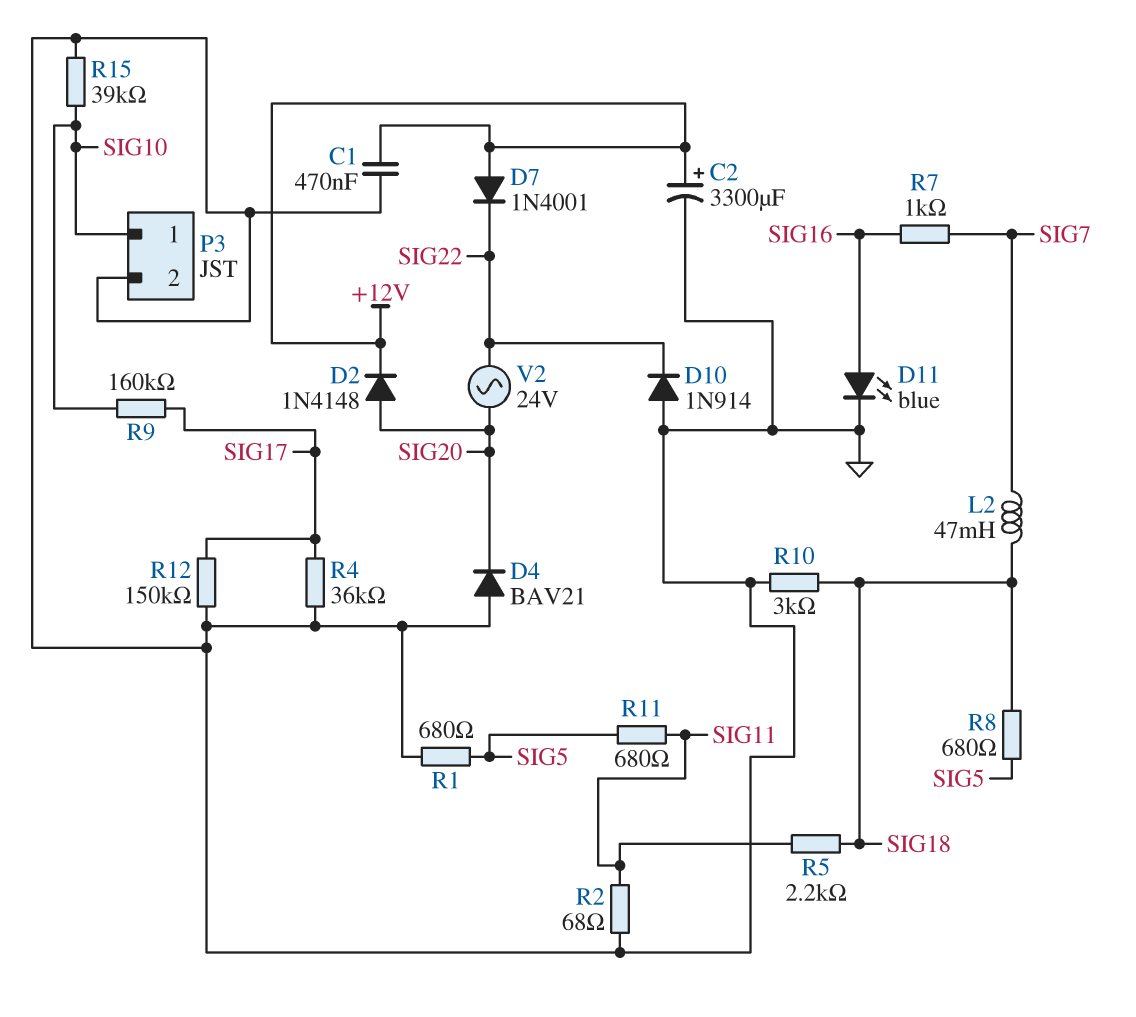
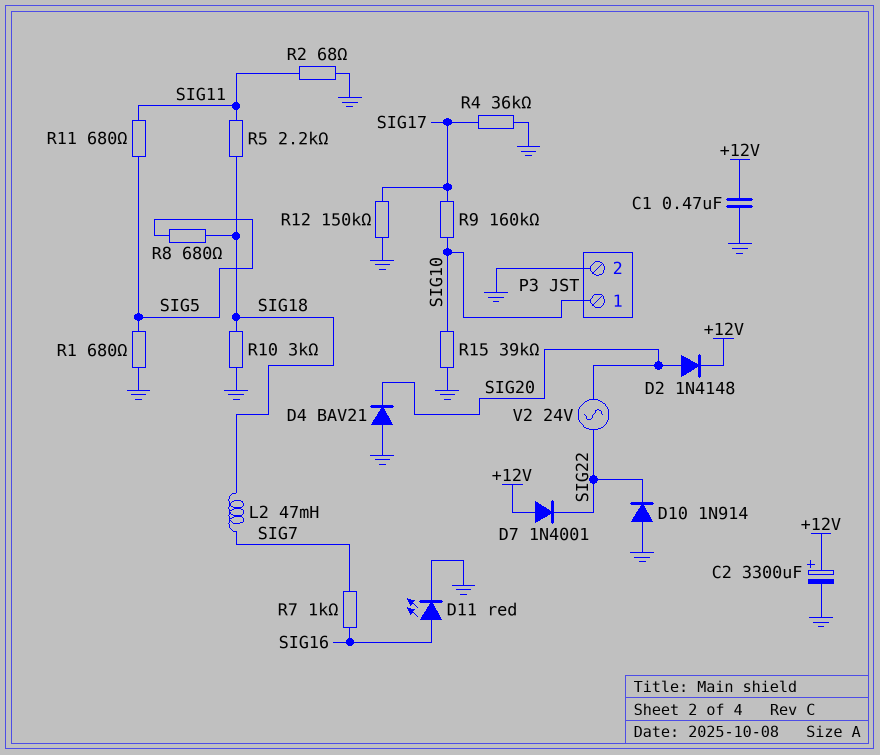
D11: LED blue (A SIG16, K GND) -> LED red (A SIG16, K GND)

